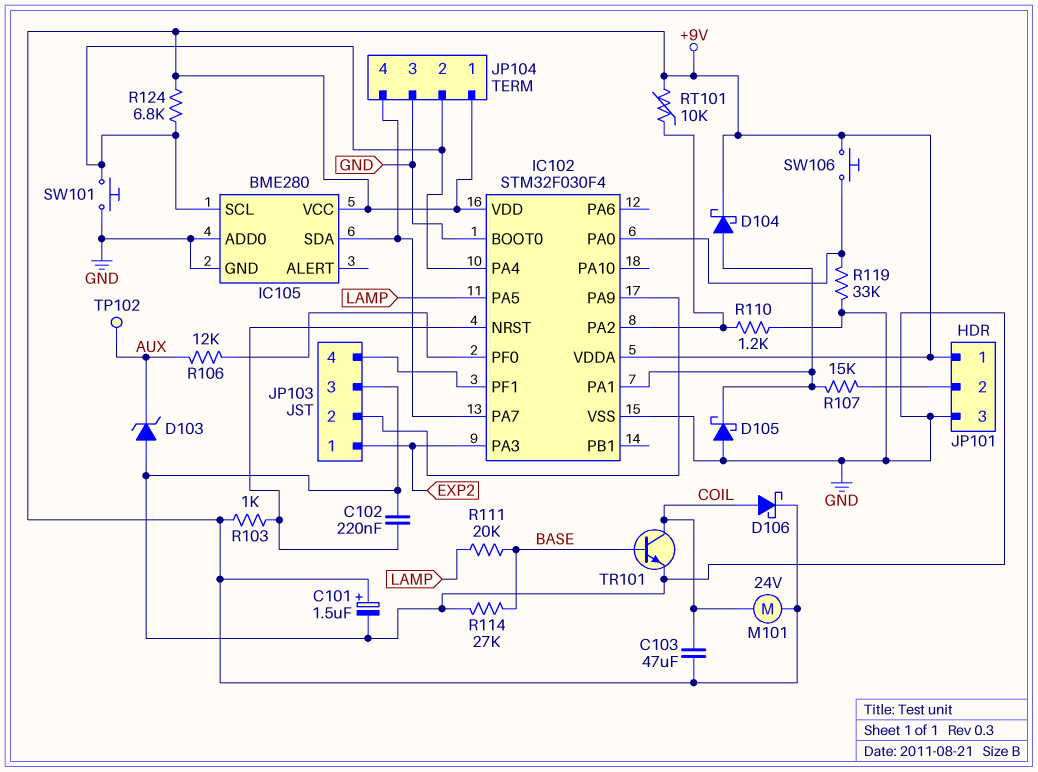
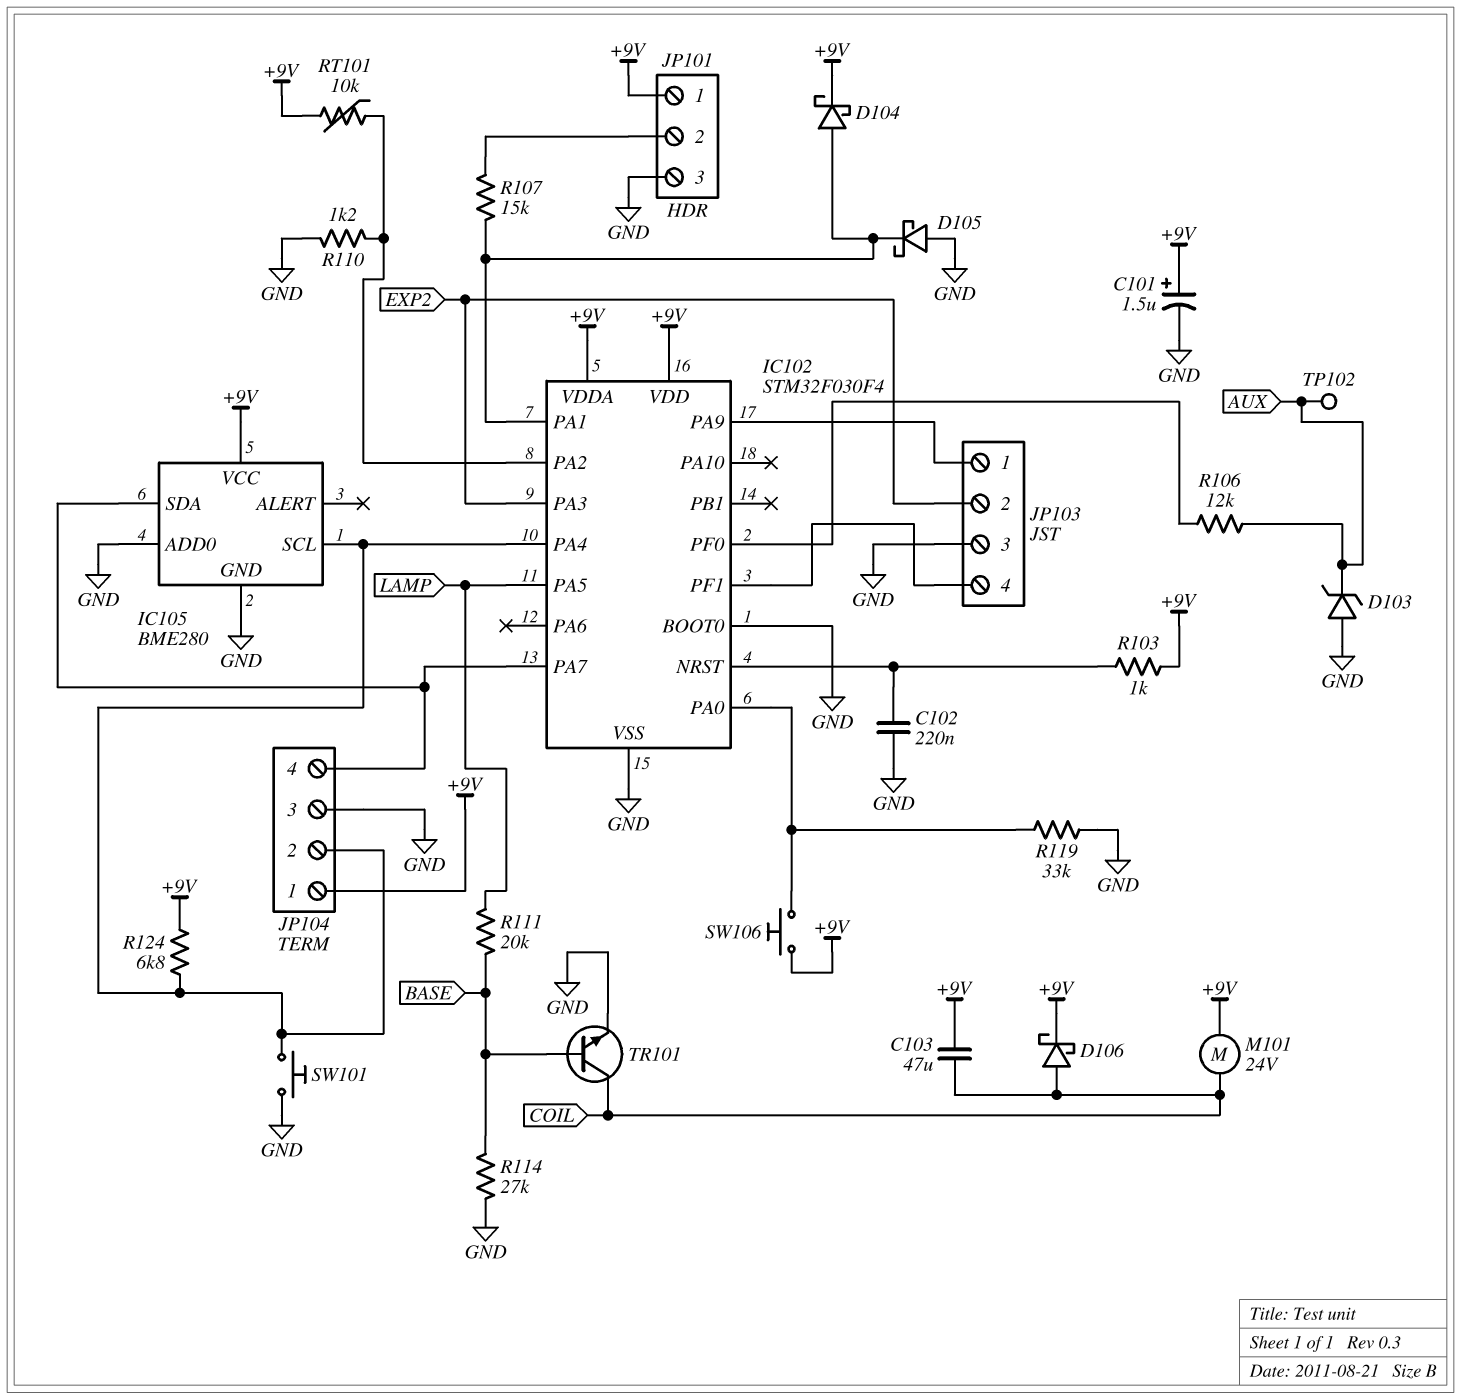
JP103 pin 1: EXP2 -> IC102/PA9
JP103 pin 2: IC102/PA9 -> EXP2

